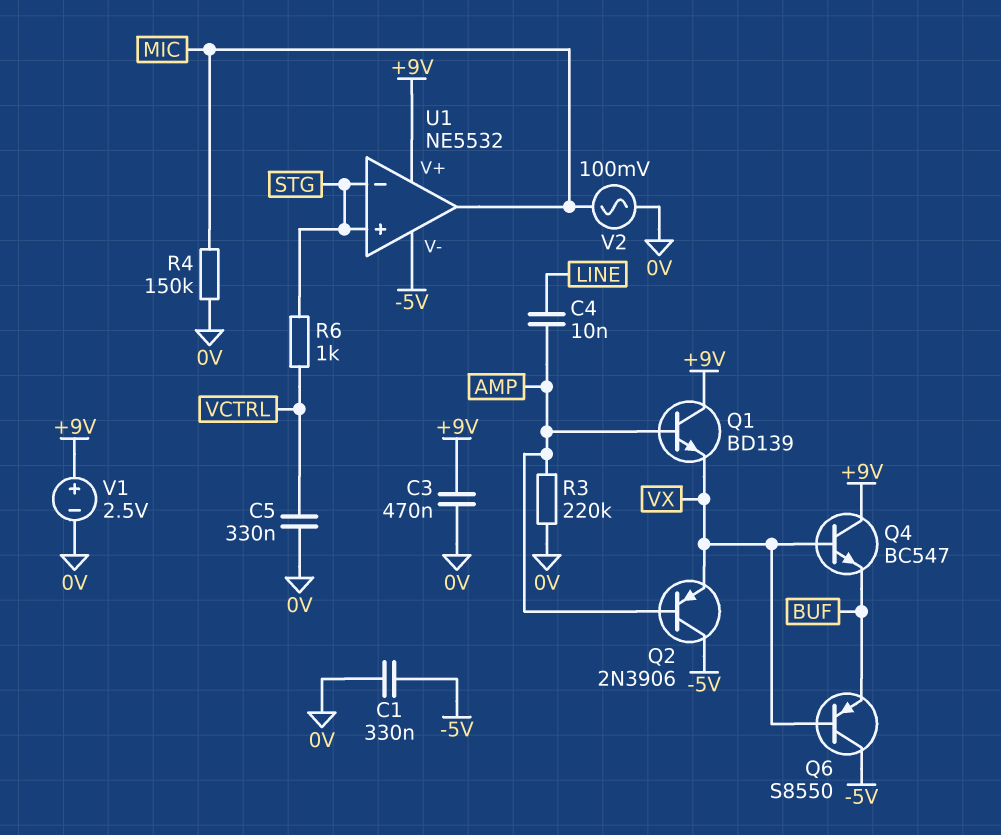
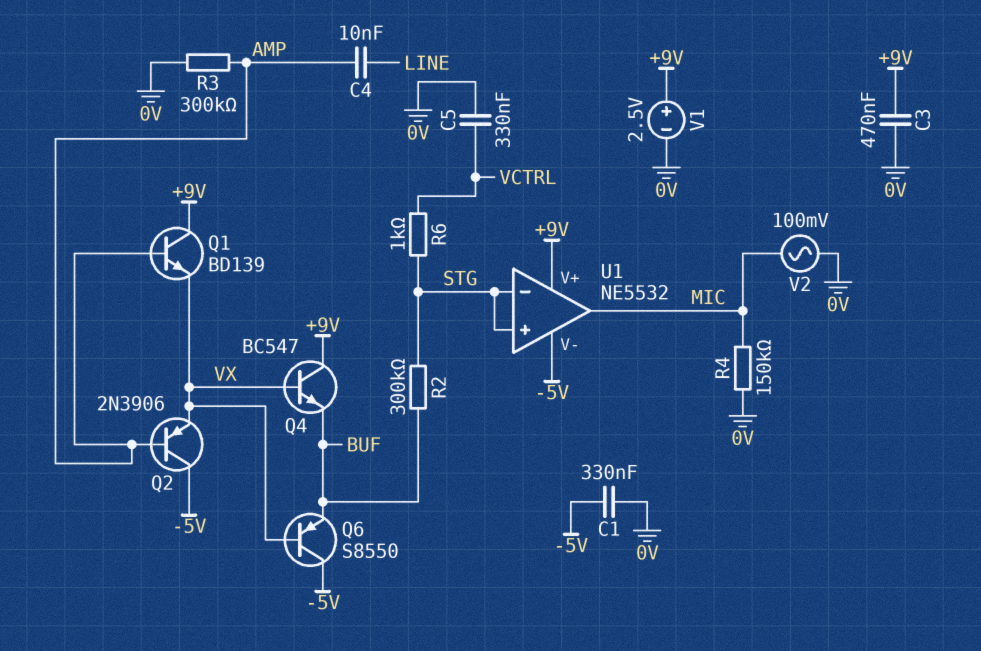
R2: none -> 300k (BUF, STG)
R3: 220k (0V, AMP) -> 300k (0V, AMP)

